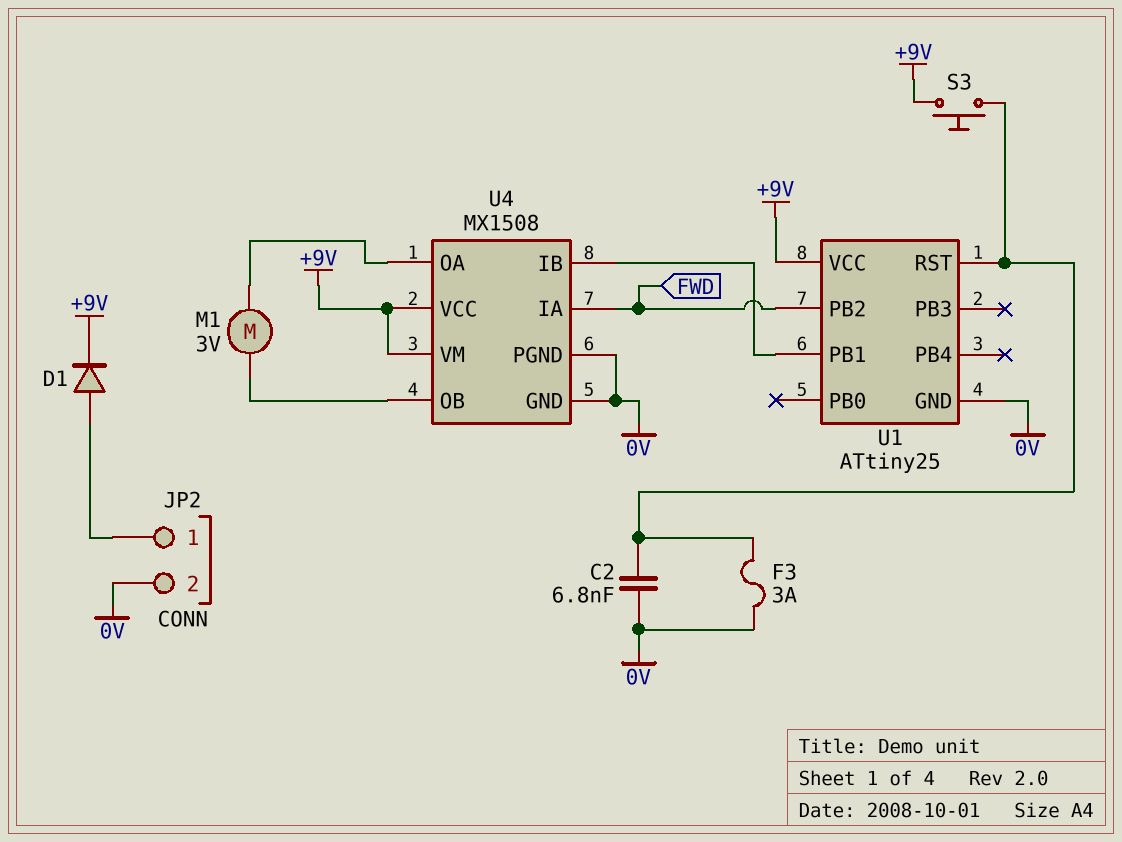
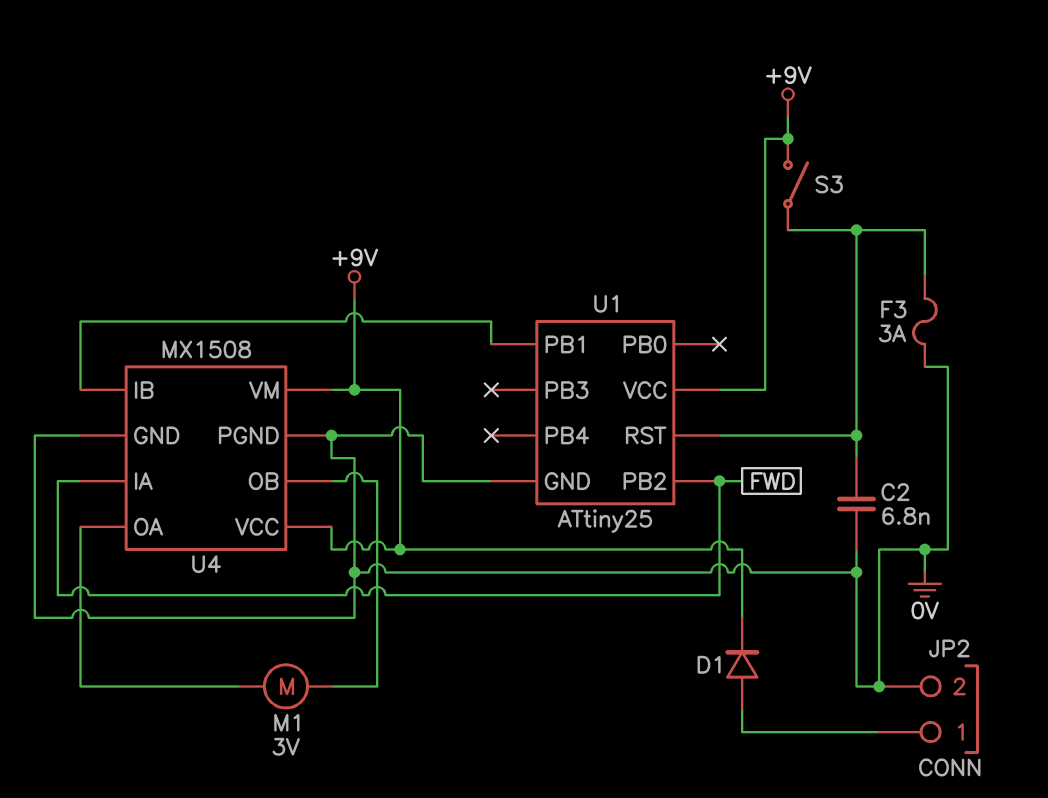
S3: button (+9V, U1/RST) -> switch (+9V, U1/RST)

